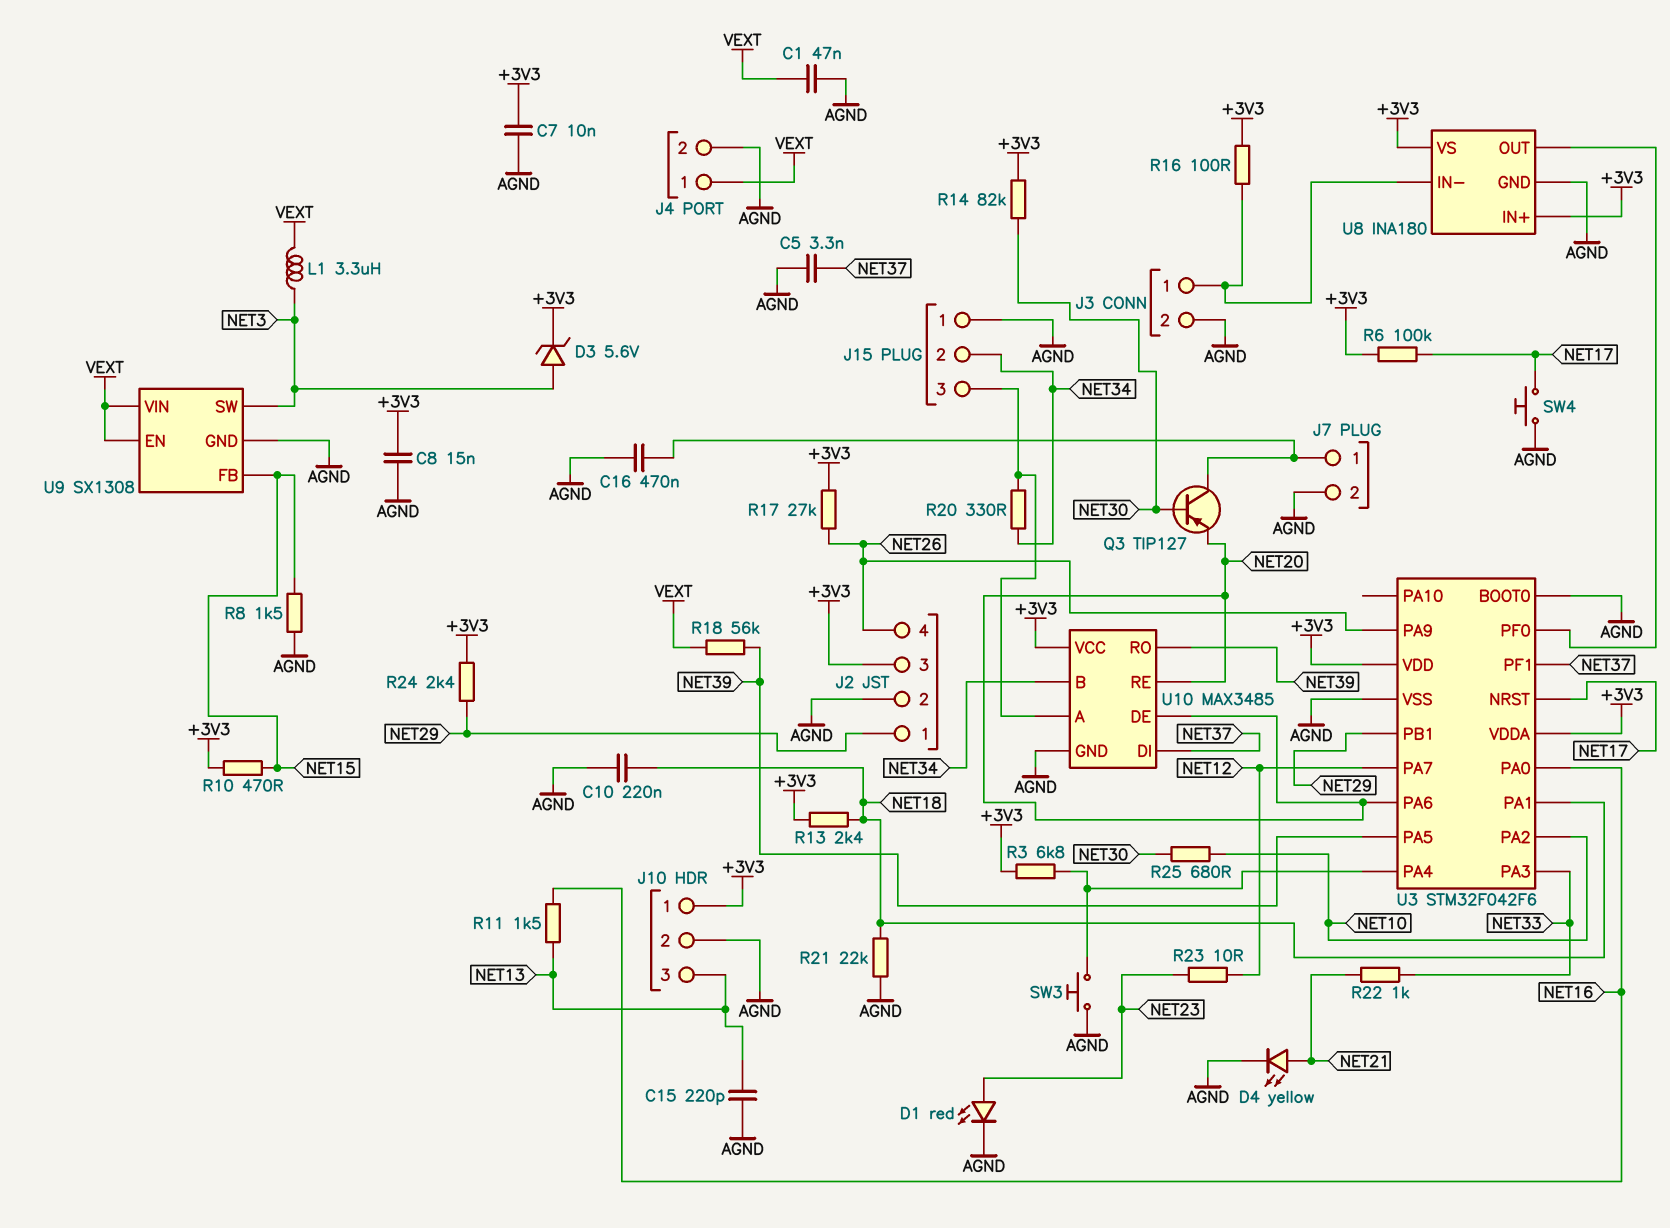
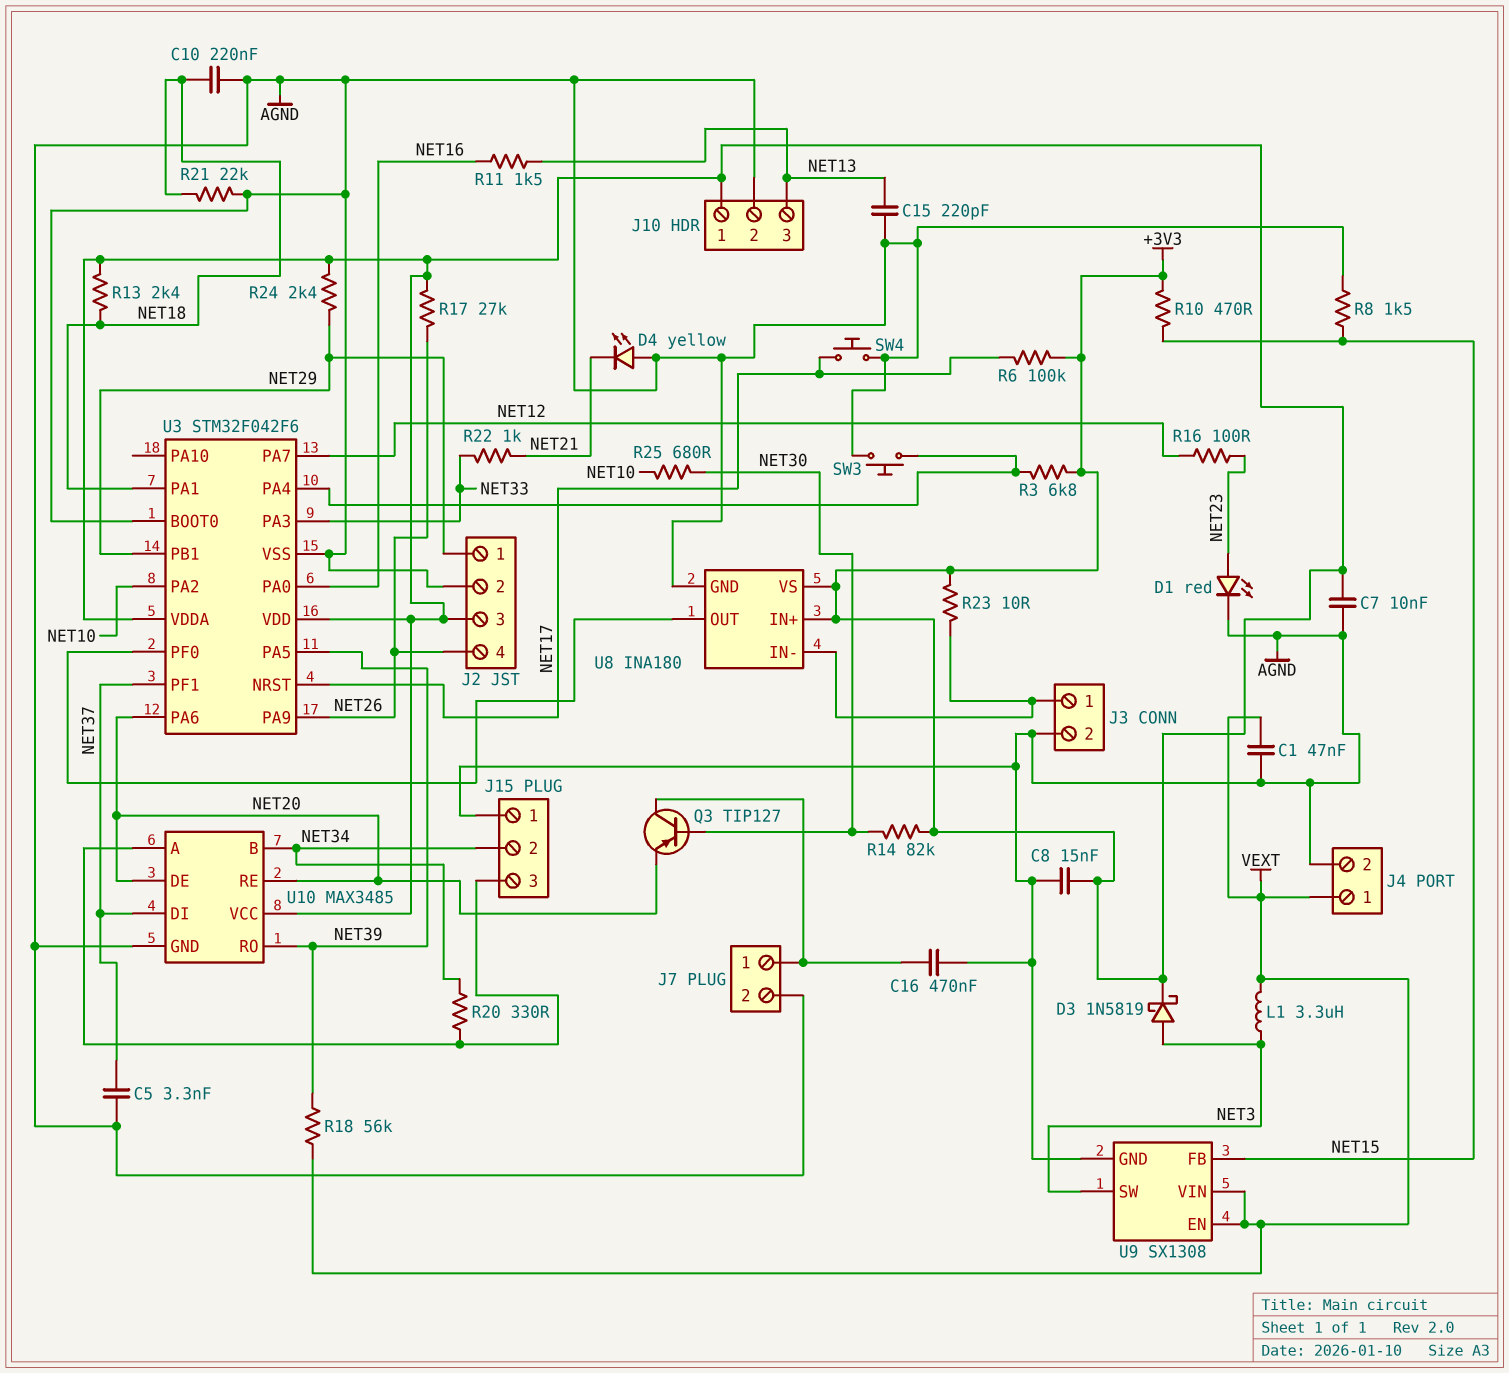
D3: zener 5.6V (A NET3, K +3V3) -> schottky 1N5819 (A NET3, K +3V3)
D4: LED yellow (A NET21, K AGND) -> LED yellow (A AGND, K NET21)
R16: 100 (+3V3, J3/1) -> 100 (NET12, NET23)
R23: 10 (NET12, NET23) -> 10 (+3V3, J3/1)

